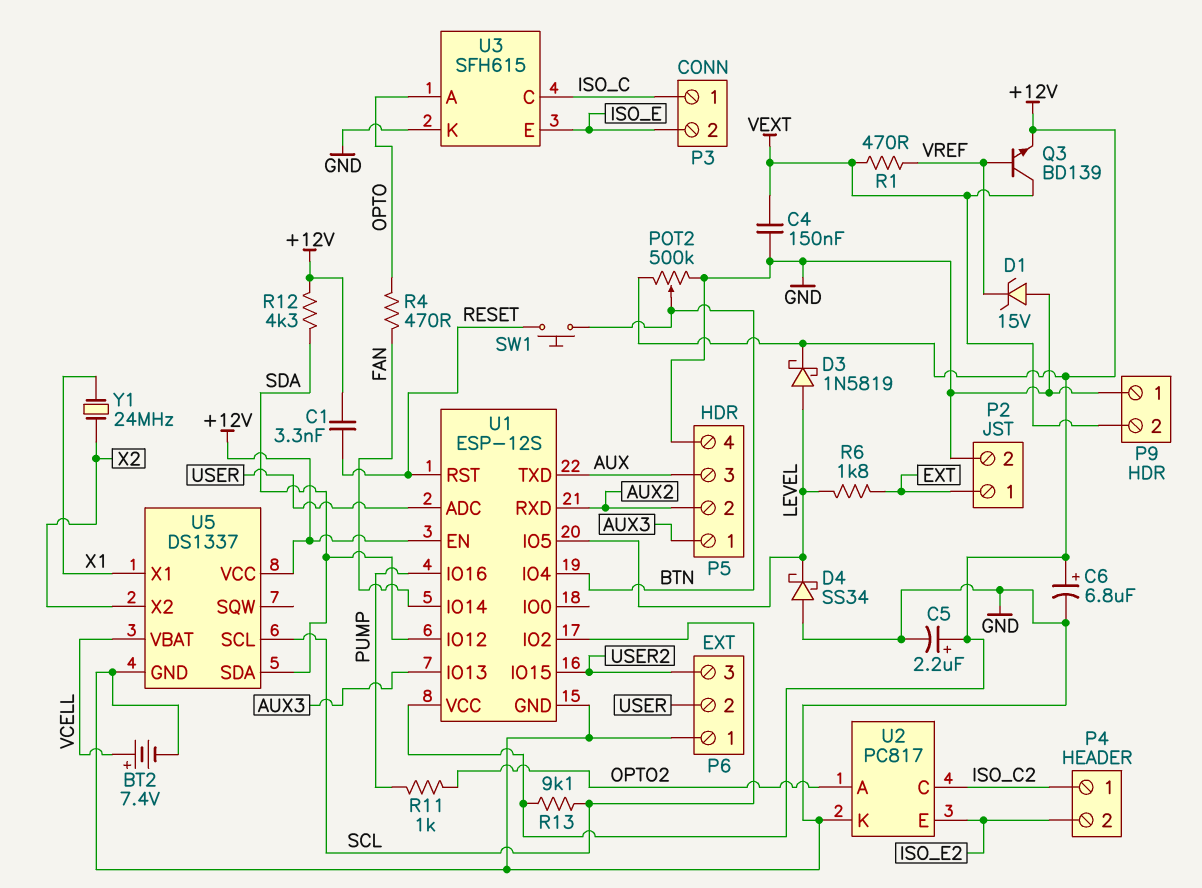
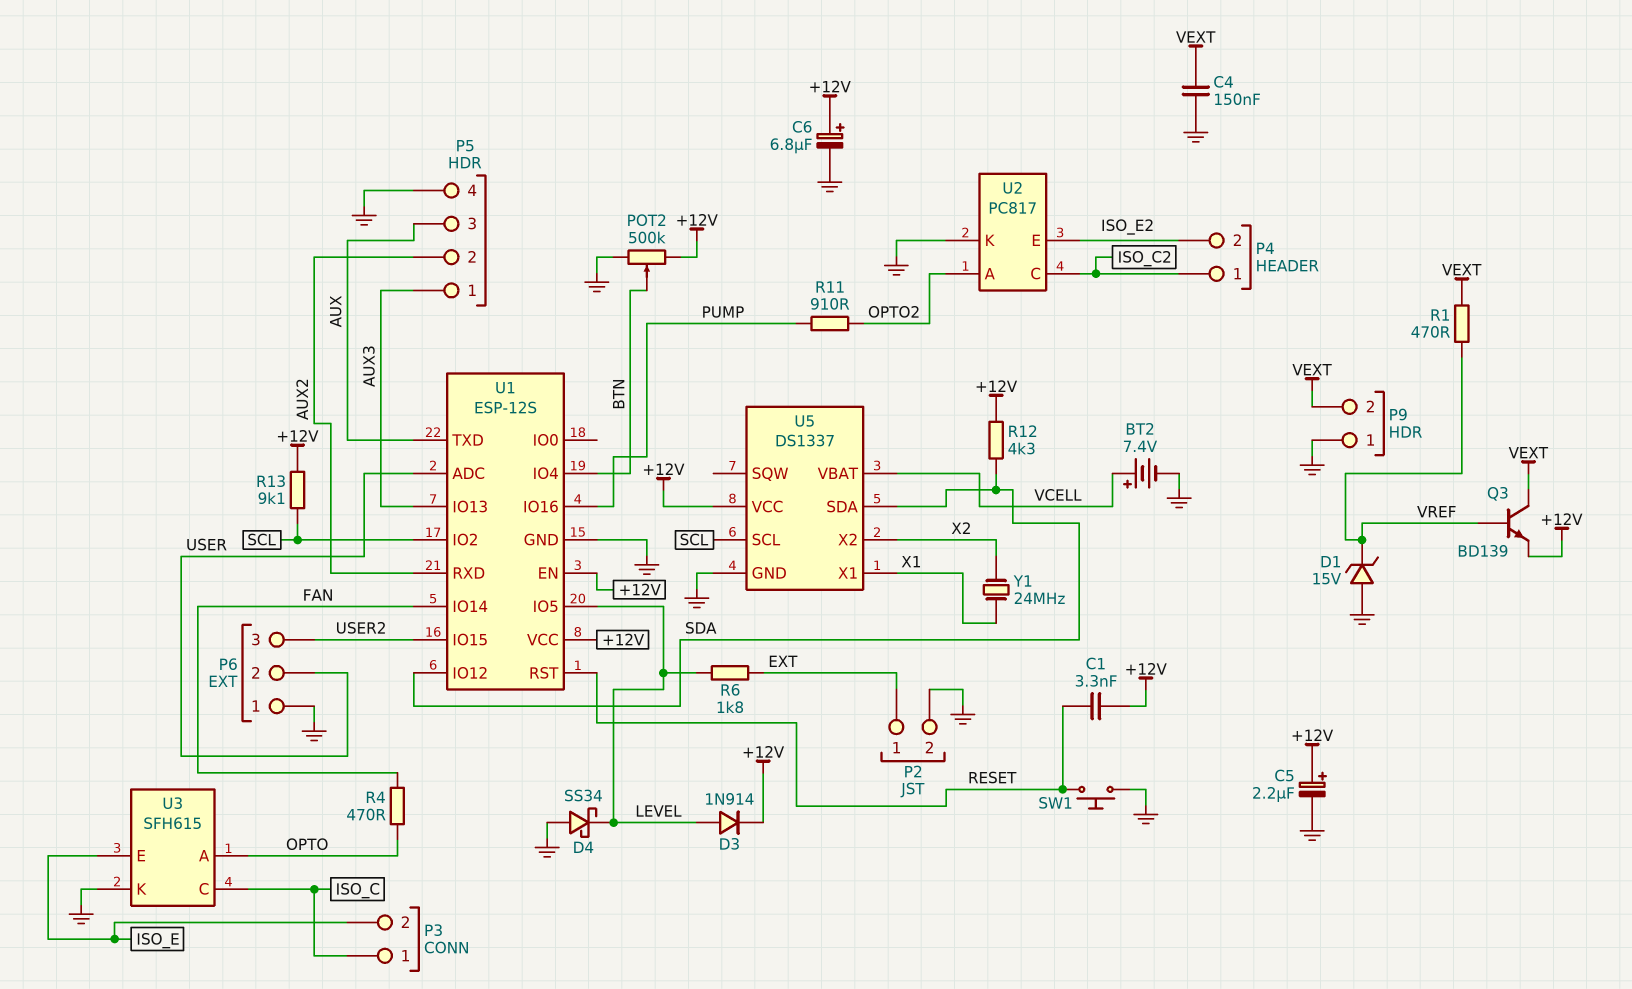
D3: schottky 1N5819 (A LEVEL, K +12V) -> diode 1N914 (A LEVEL, K +12V)
R11: 1k (OPTO2, PUMP) -> 910 (OPTO2, PUMP)
SW1: button (BTN, RESET) -> button (GND, RESET)

